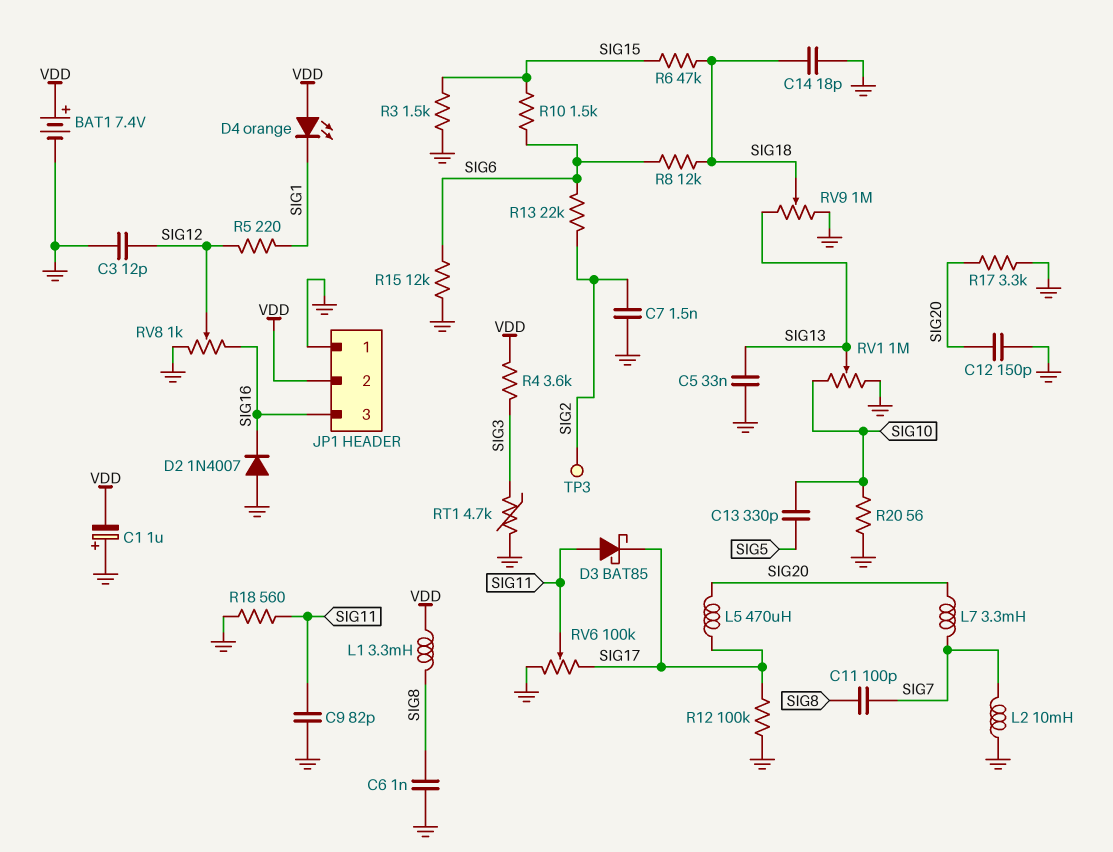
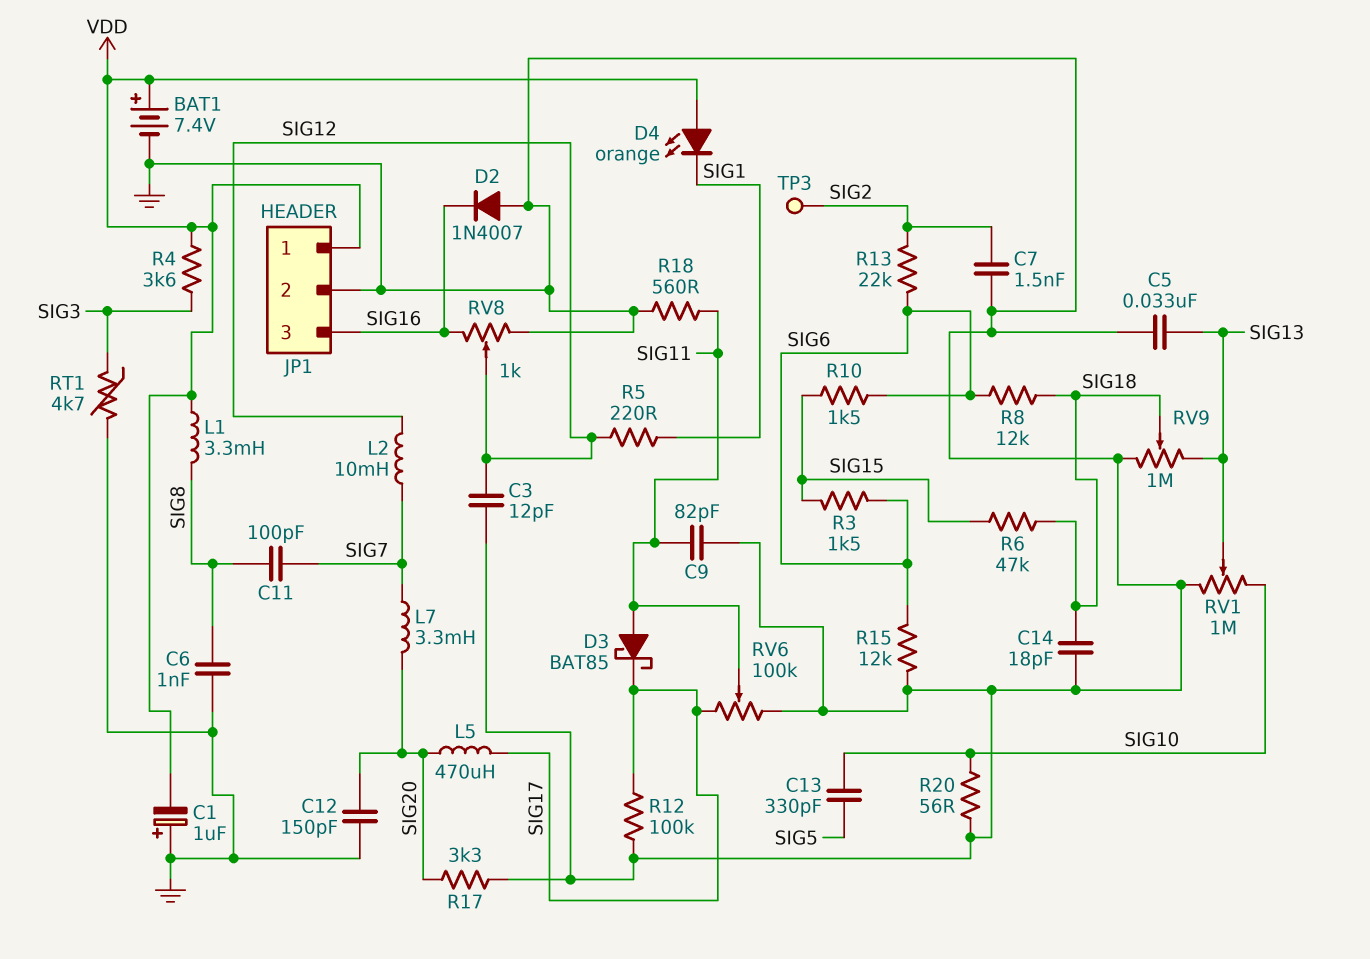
JP1 pin 1: GND -> VDD
JP1 pin 2: VDD -> GND
L2: 10mH (GND, SIG7) -> 10mH (SIG7, SIG12)
R3: 1.5k (GND, SIG15) -> 1.5k (SIG6, SIG15)

